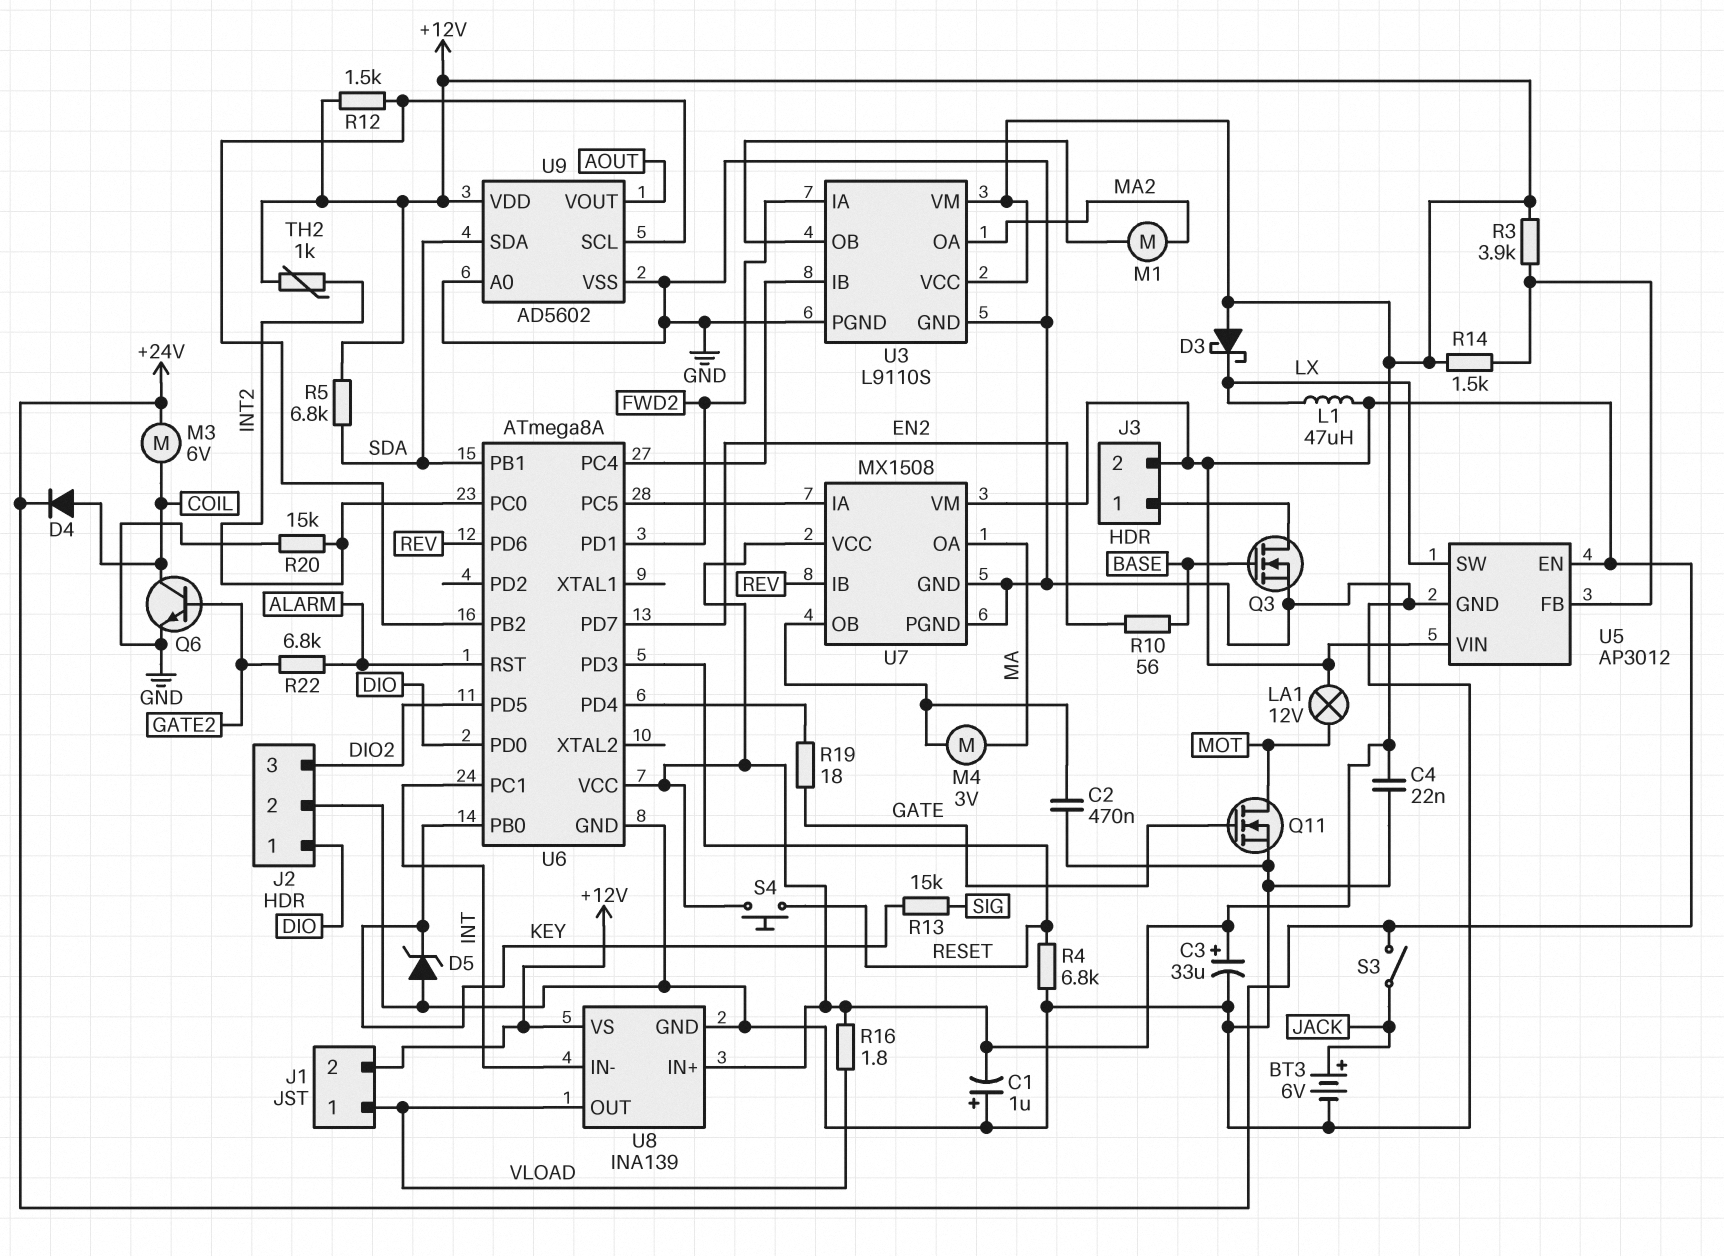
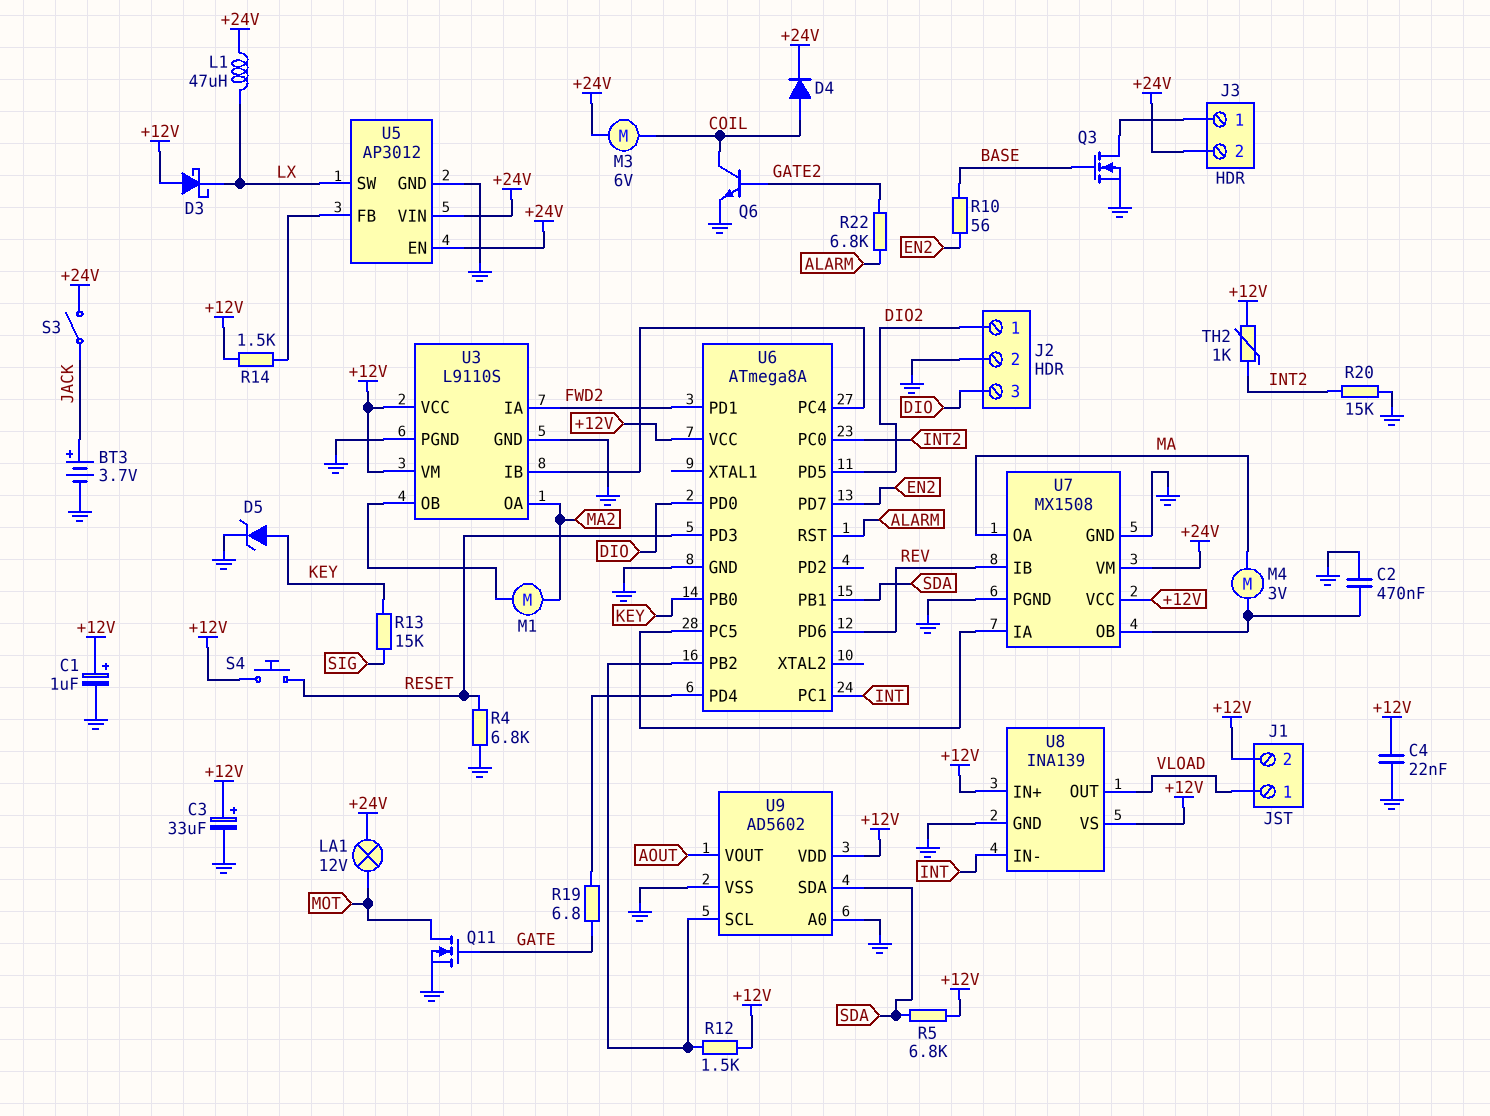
BT3: 6V (plus JACK, minus GND) -> 3.7V (plus JACK, minus GND)
C1: 1uF (plus GND, minus +12V) -> 1uF (plus +12V, minus GND)
D5: zener (A GND, K KEY) -> zener (A KEY, K GND)
J2 pin 1: DIO -> DIO2
J2 pin 3: DIO2 -> DIO
R3: 3.9k (+12V, U5/FB) -> none
R16: 1.8 (+12V, VLOAD) -> none
R19: 18 (GATE, U6/PD4) -> 6.8 (GATE, U6/PD4)

